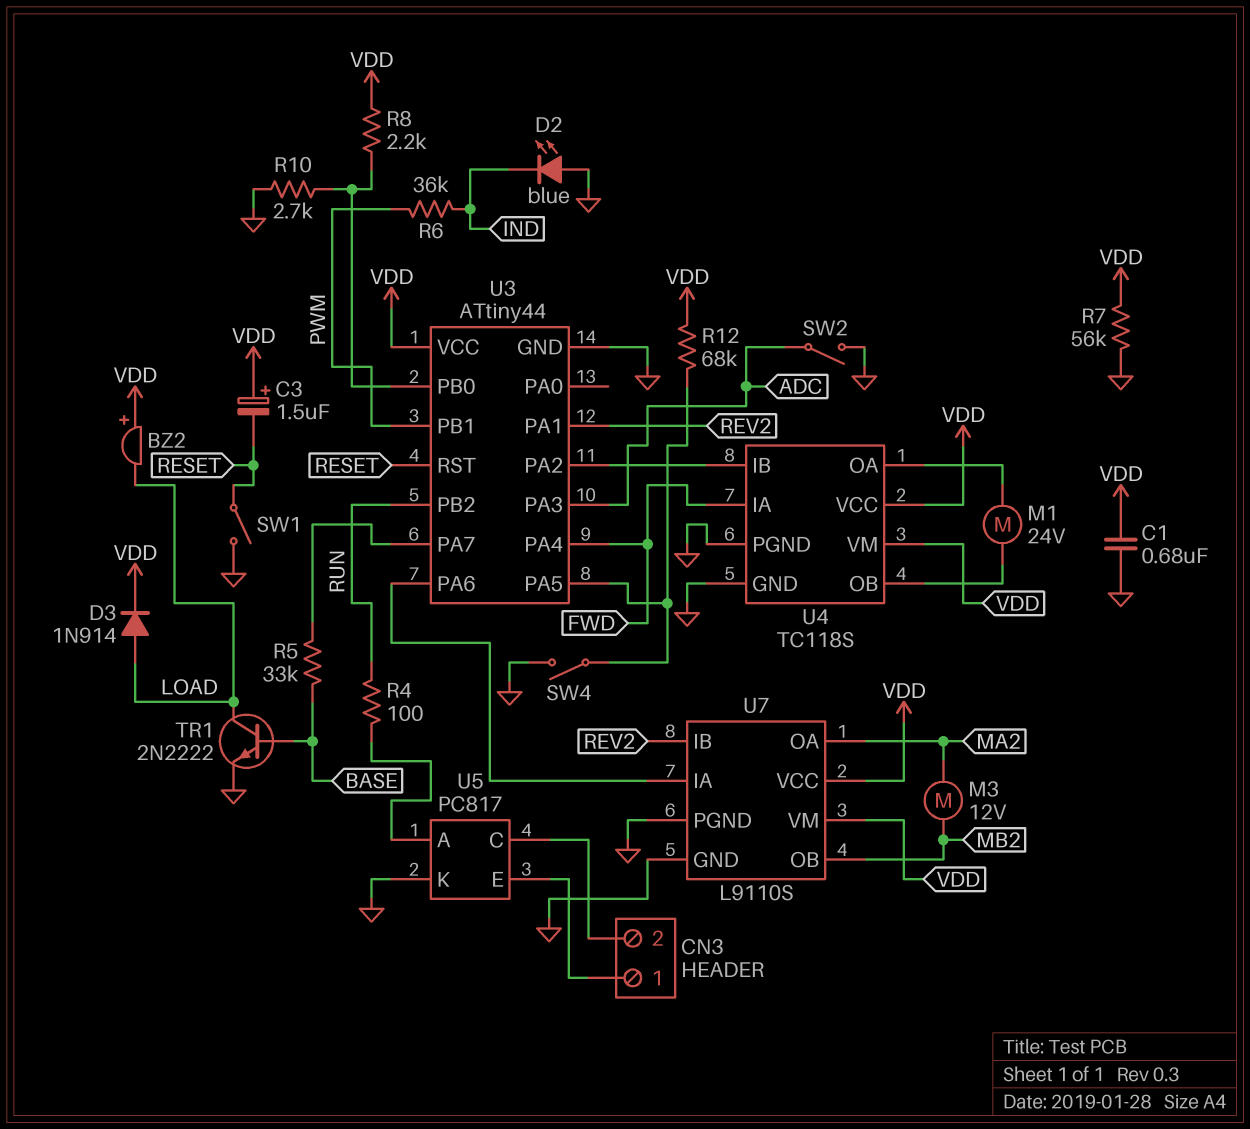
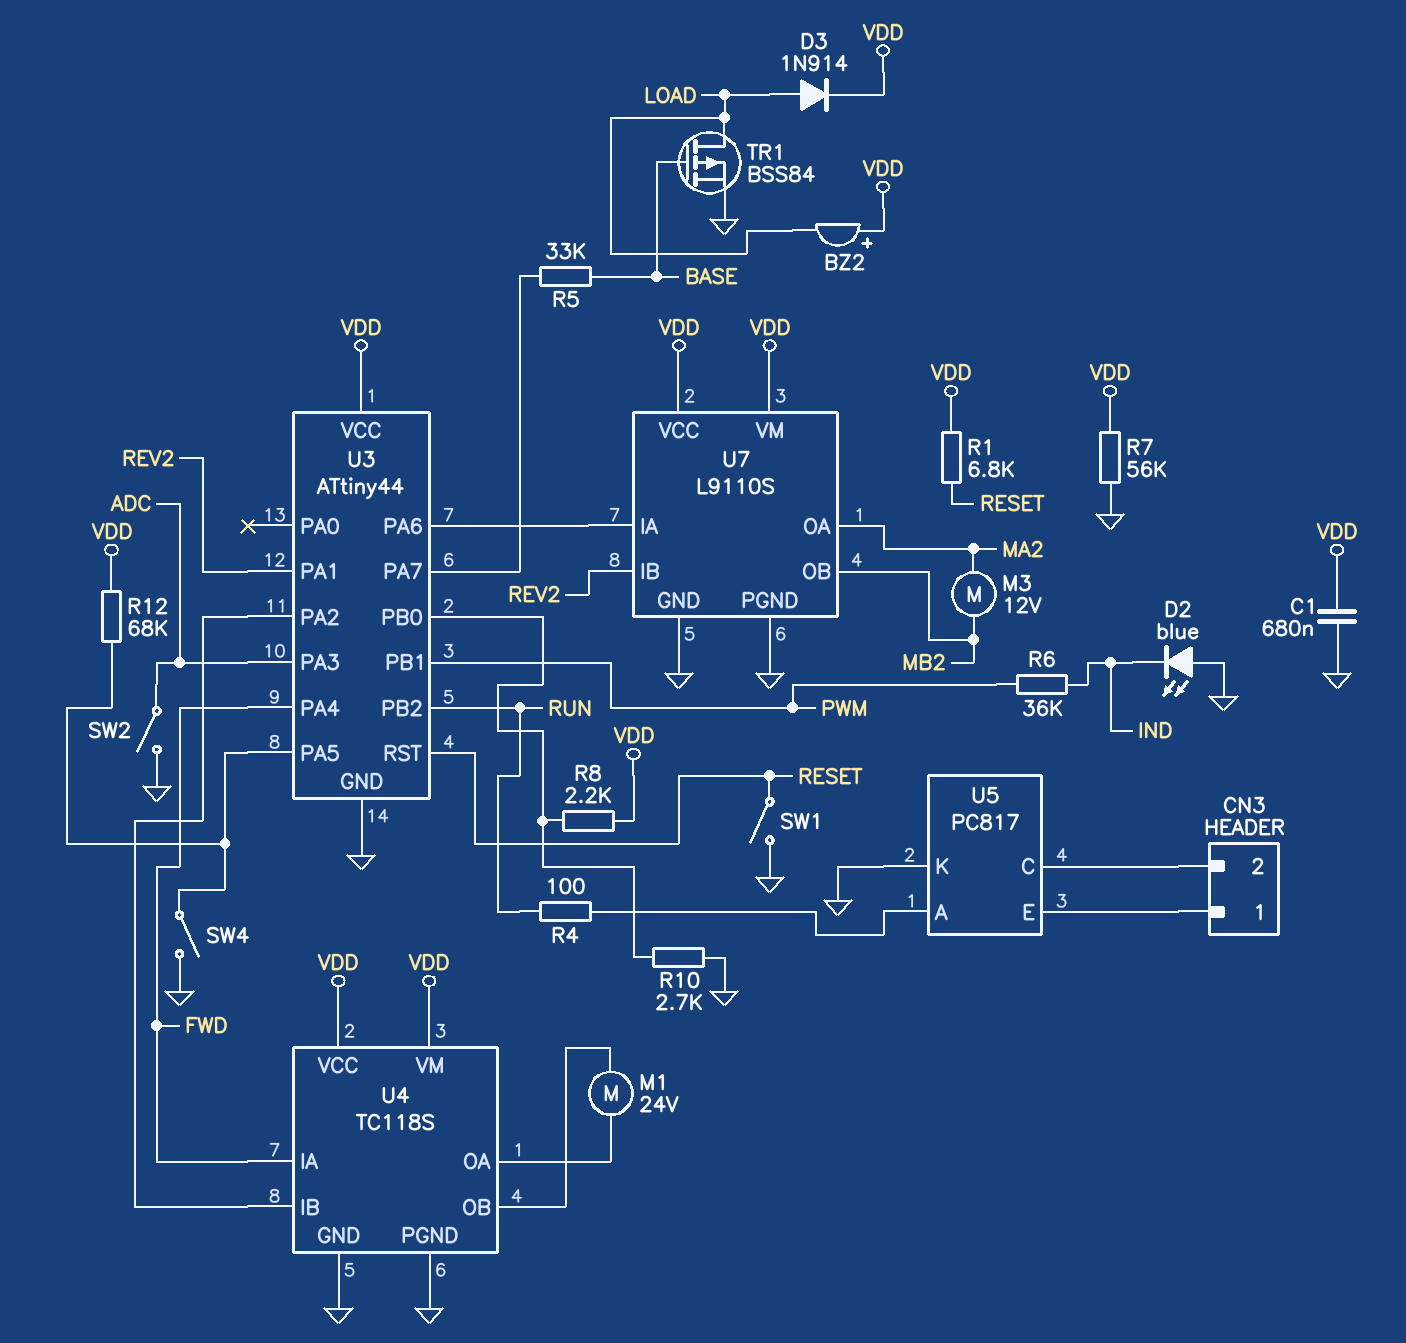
C3: 1.5uF (plus VDD, minus RESET) -> none
R1: none -> 6.8k (RESET, VDD)
TR1: NPN 2N2222 (B BASE, C LOAD, E GND) -> PMOS BSS84 (G BASE, D LOAD, S GND)

